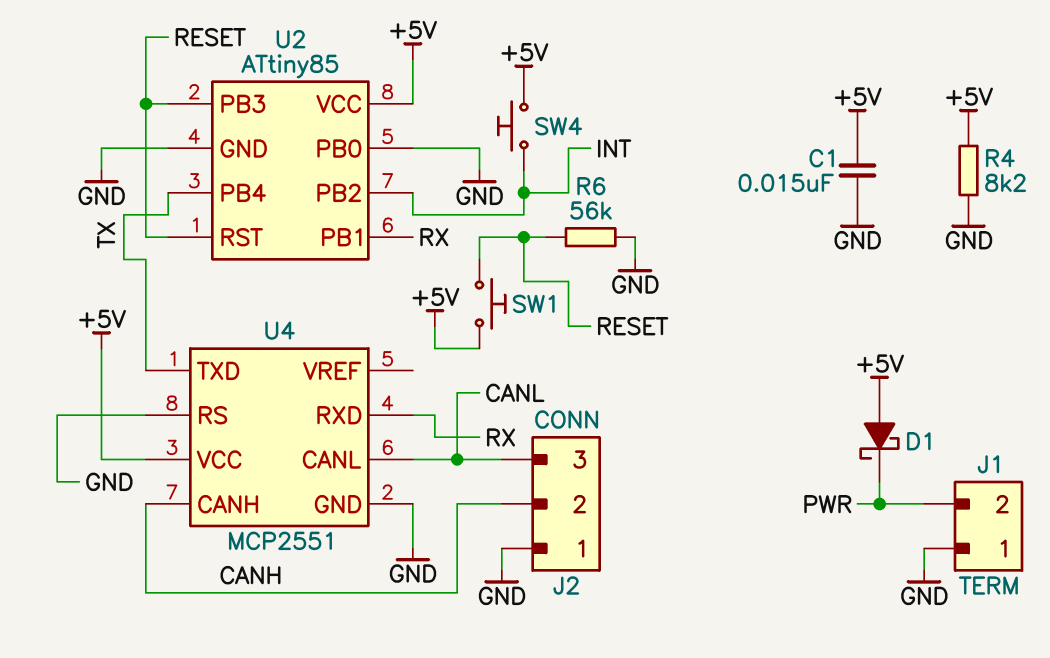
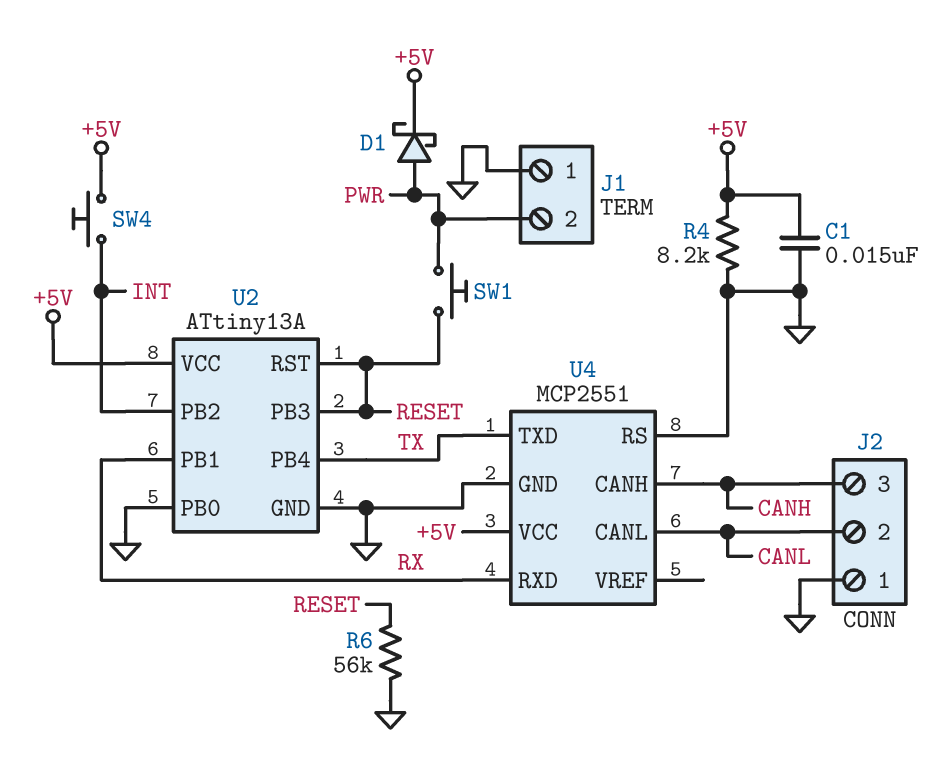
D1: schottky (A +5V, K PWR) -> schottky (A PWR, K +5V)
J2 pin 2: CANH -> CANL
J2 pin 3: CANL -> CANH
SW1: button (+5V, RESET) -> button (PWR, RESET)
U2: ATtiny85 -> ATtiny13A

